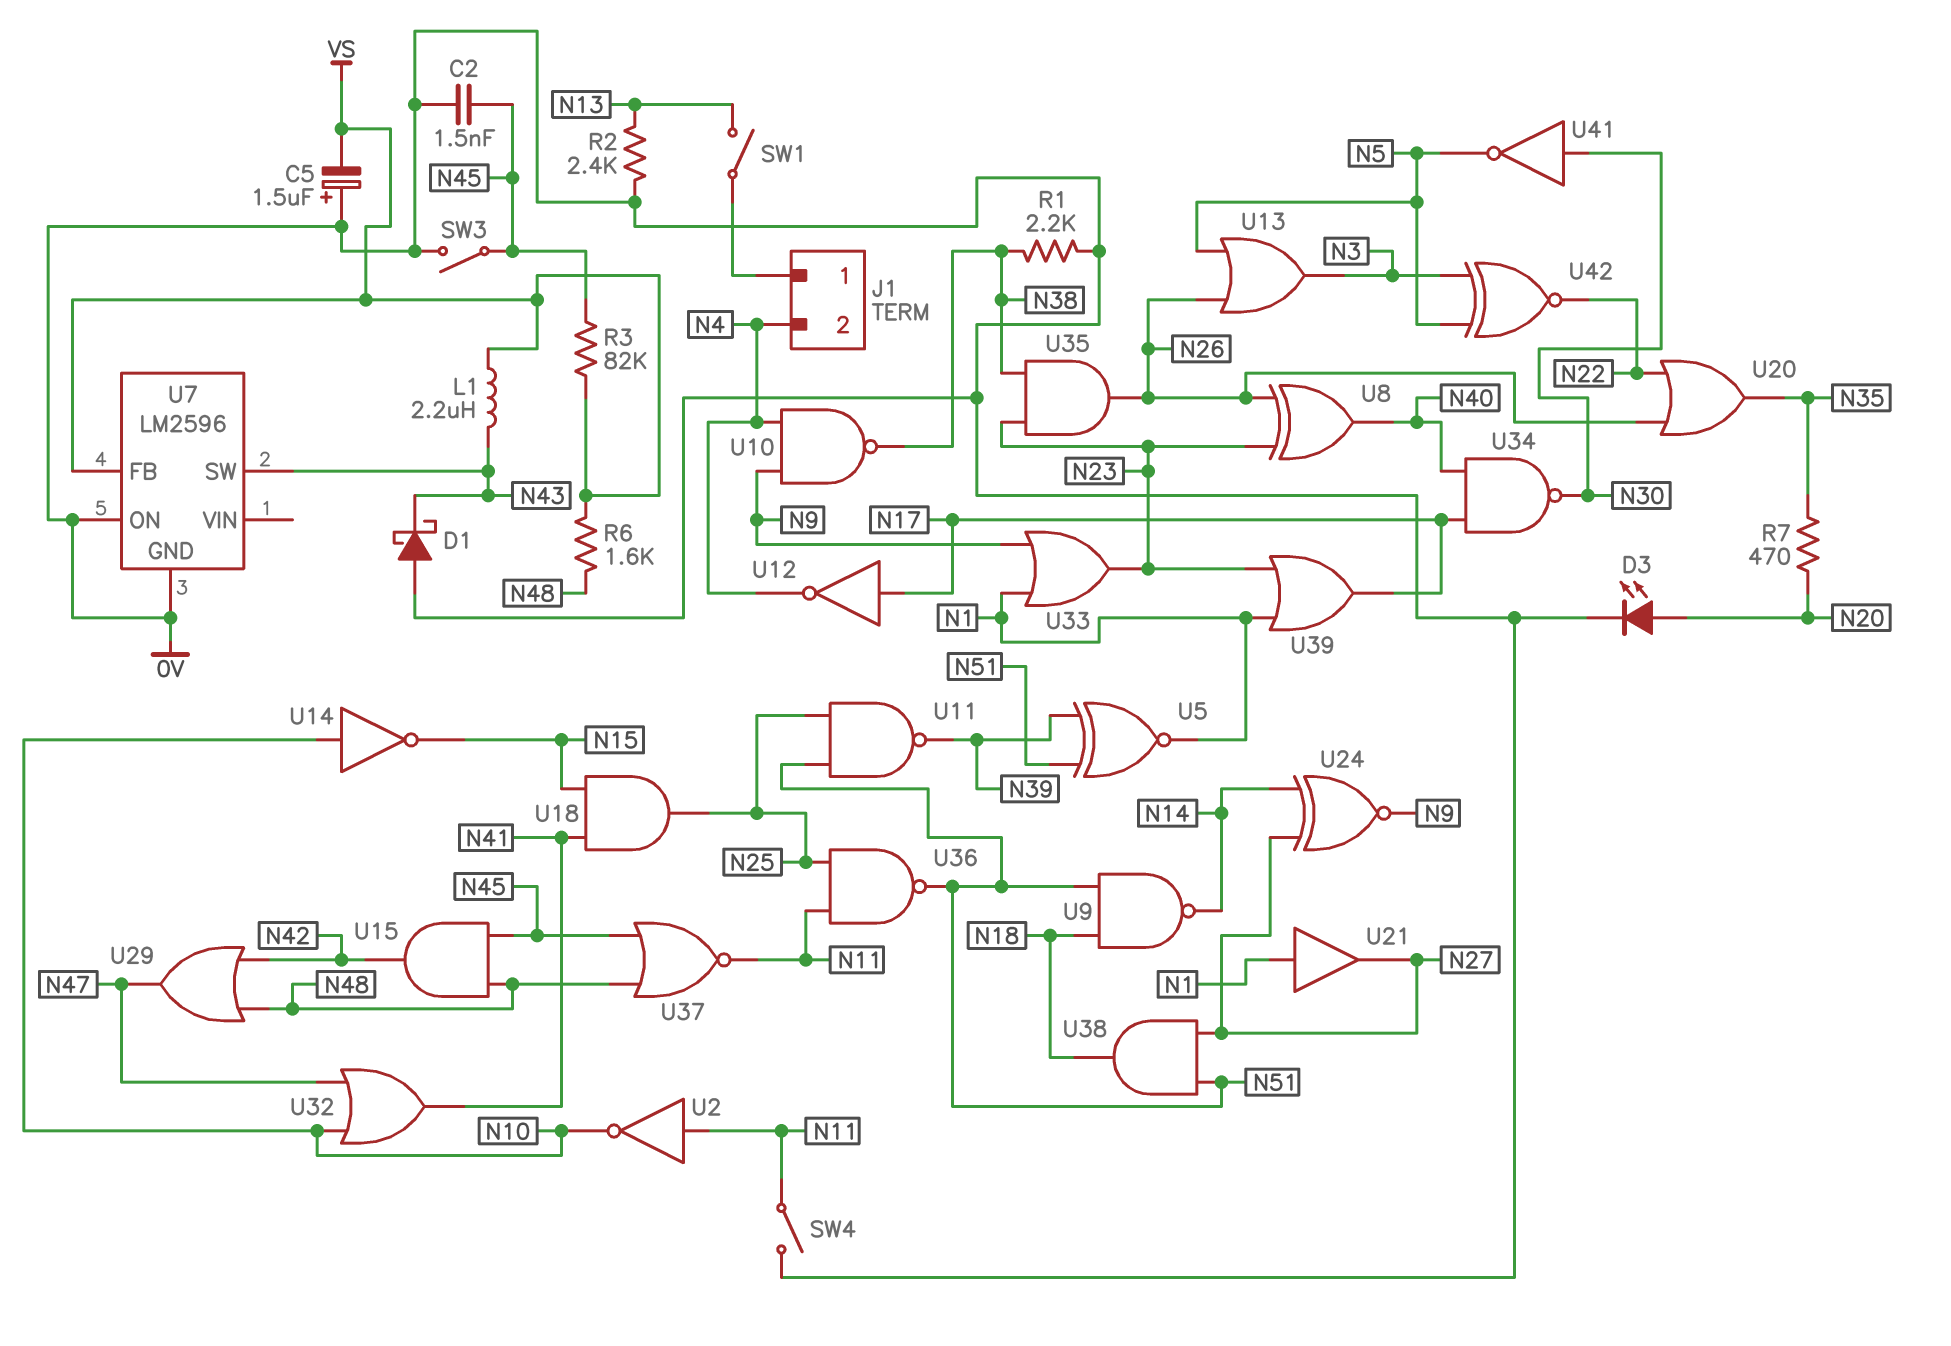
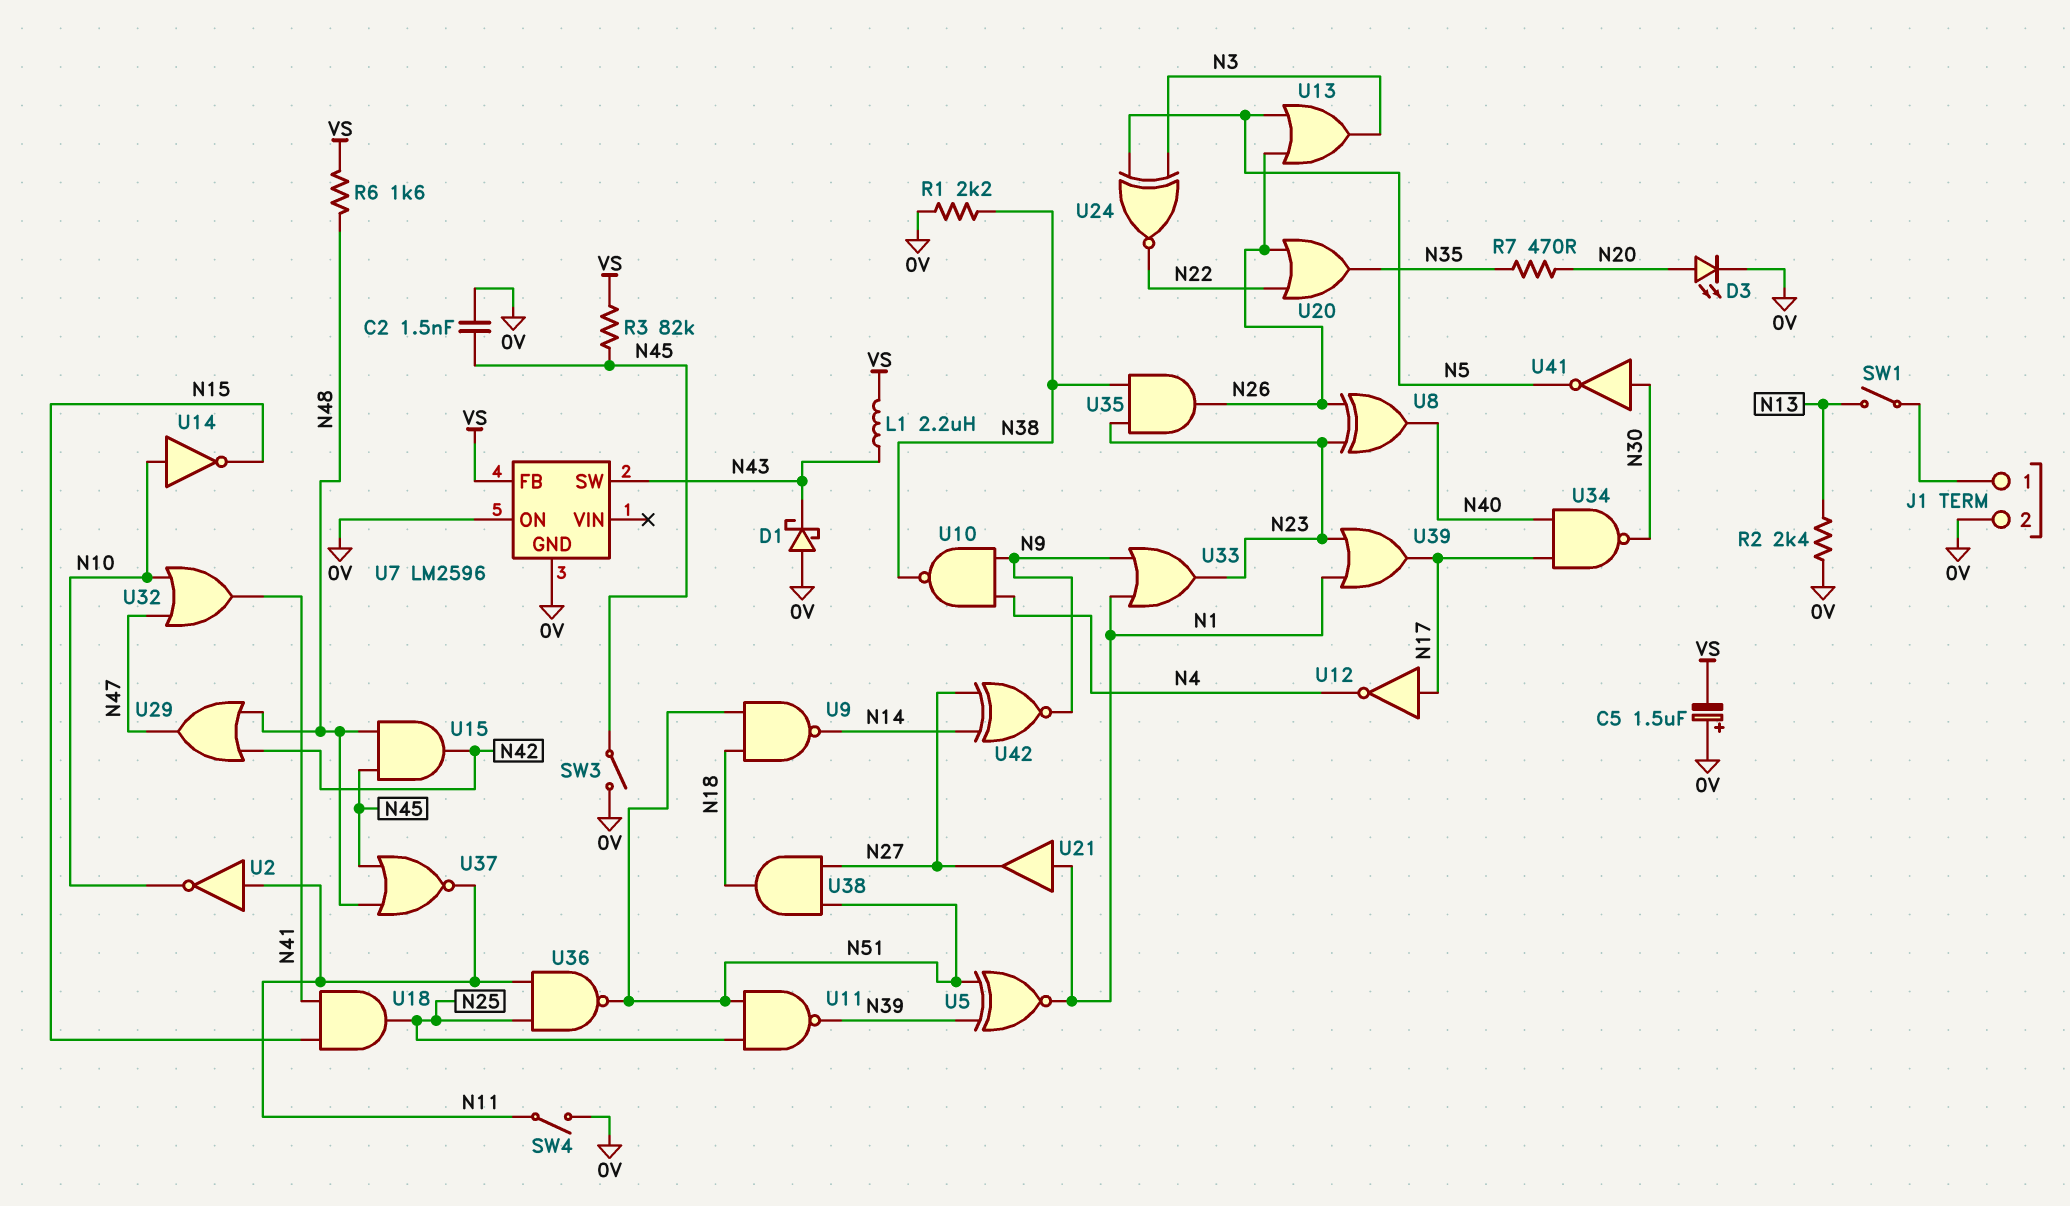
J1 pin 2: N4 -> 0V
U24: XNOR (in N14, in N27, out N9) -> XNOR (in N3, in N5, out N22)
U42: XNOR (in N3, in N5, out N22) -> XNOR (in N14, in N27, out N9)

